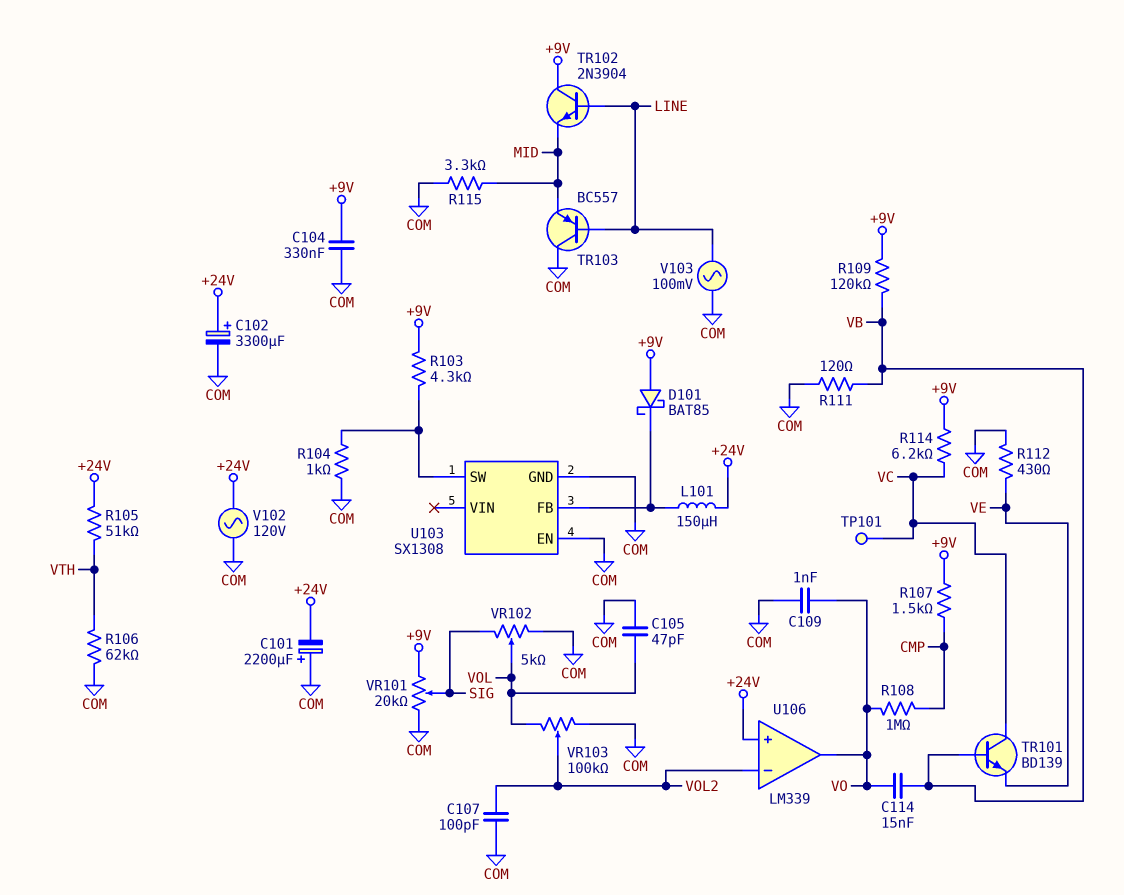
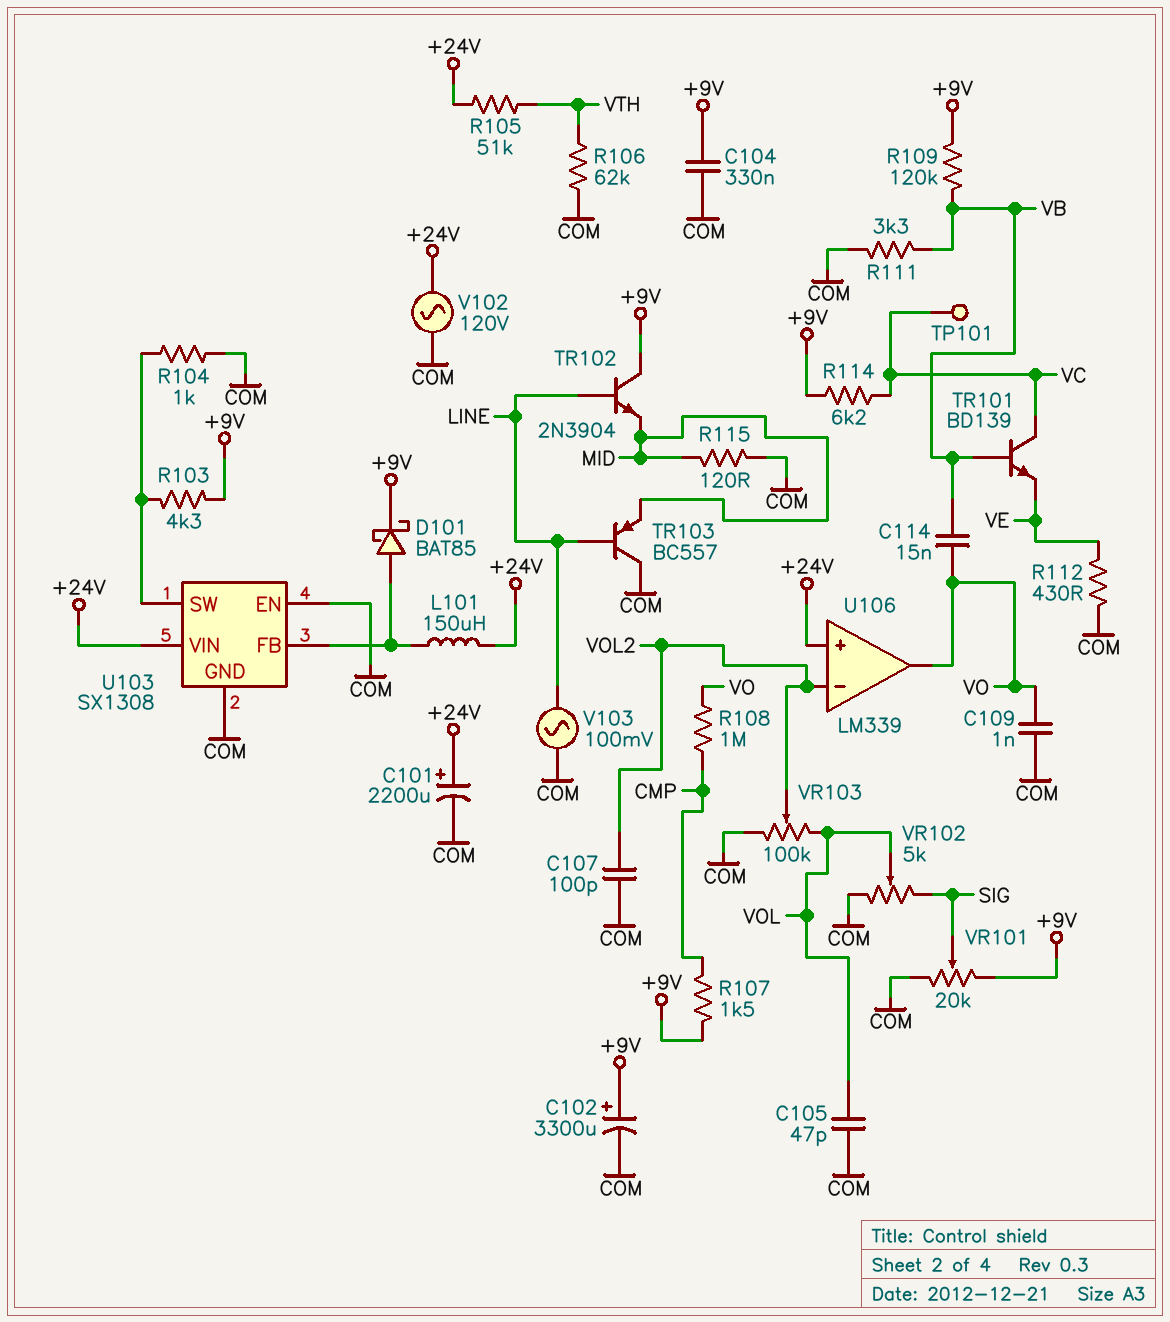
C101: 2200uF (plus COM, minus +24V) -> 2200uF (plus +24V, minus COM)
C102: 3300uF (plus +24V, minus COM) -> 3300uF (plus +9V, minus COM)
D101: schottky BAT85 (A +9V, K U103/FB) -> schottky BAT85 (A U103/FB, K +9V)
R111: 120 (COM, VB) -> 3.3k (COM, VB)
R115: 3.3k (COM, MID) -> 120 (COM, MID)
U103 pin VIN: none -> +24V

